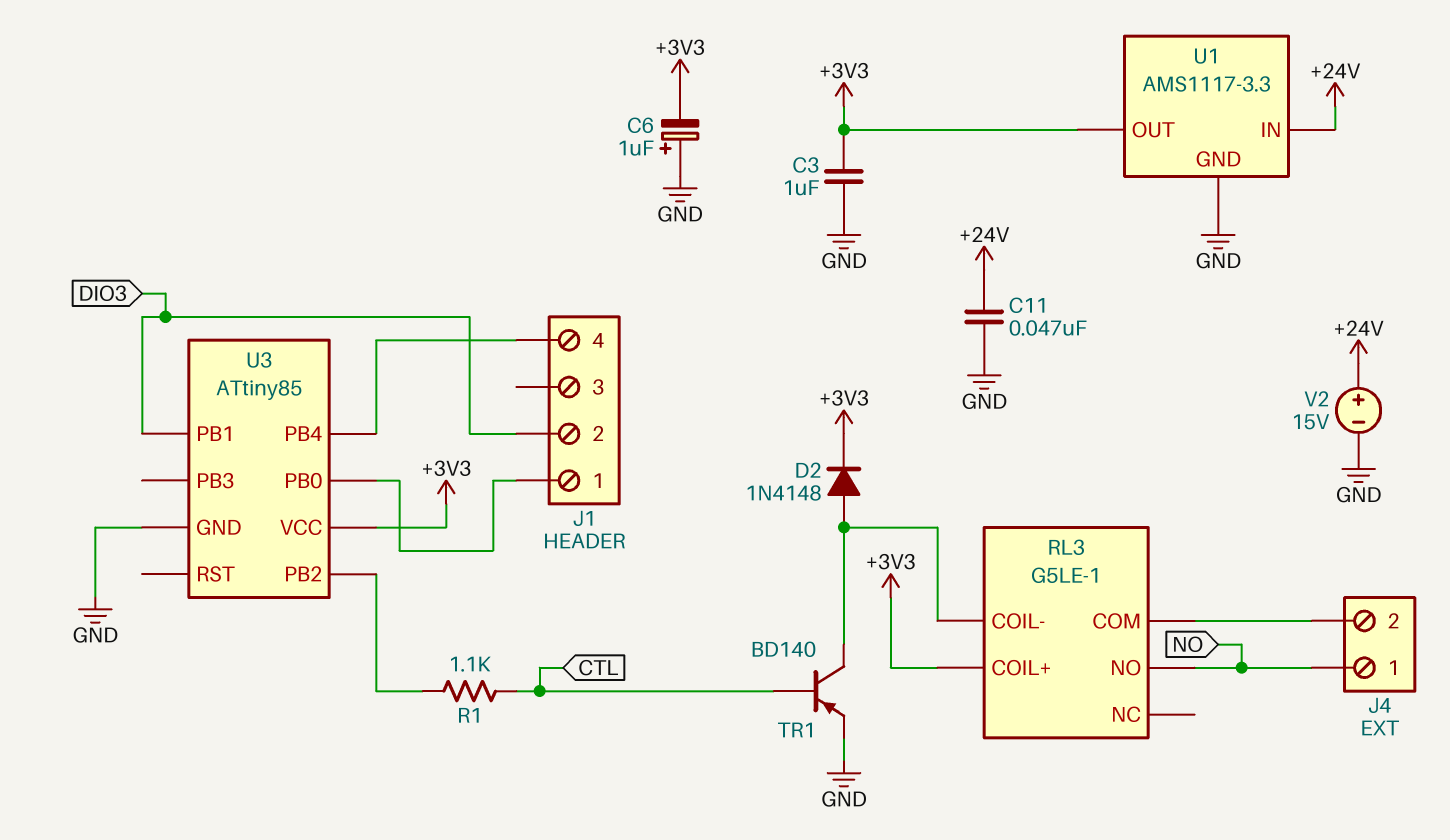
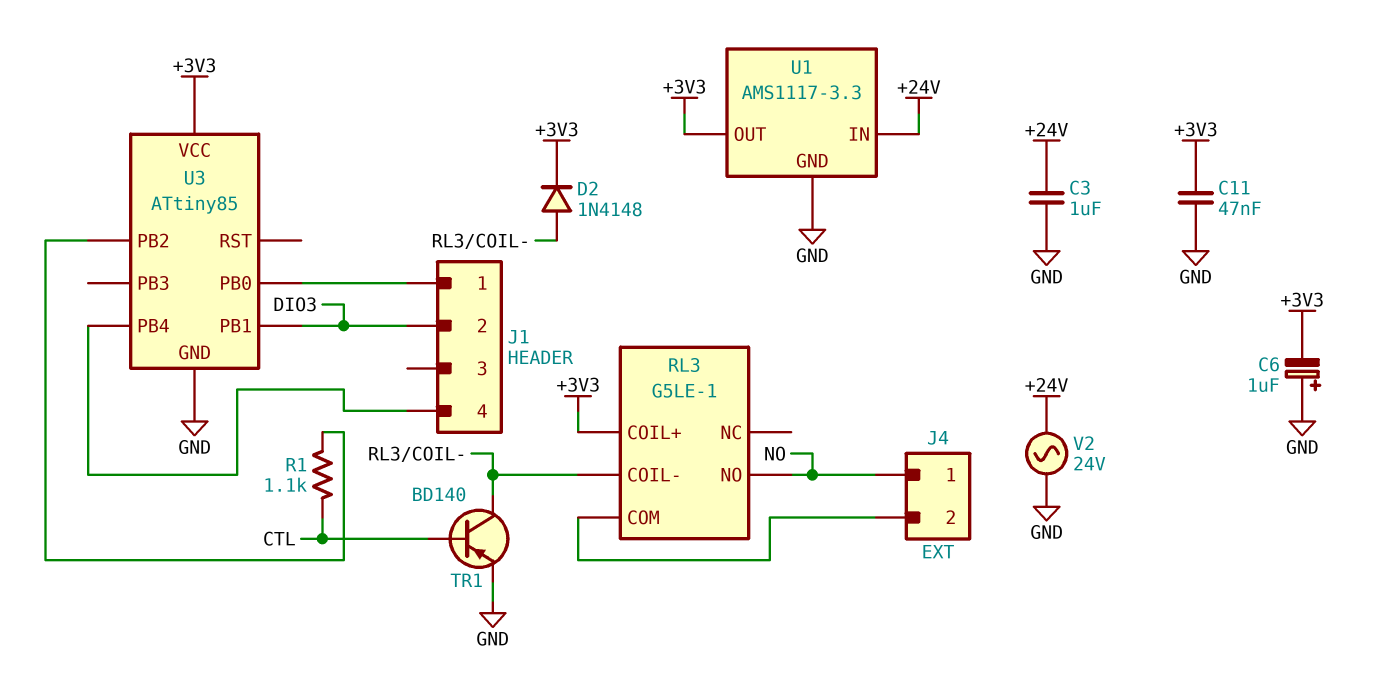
C3: 1uF (+3V3, GND) -> 1uF (+24V, GND)
C11: 47nF (+24V, GND) -> 47nF (+3V3, GND)
V2: 15V (plus +24V, minus GND) -> AC 24V (+24V, GND)

